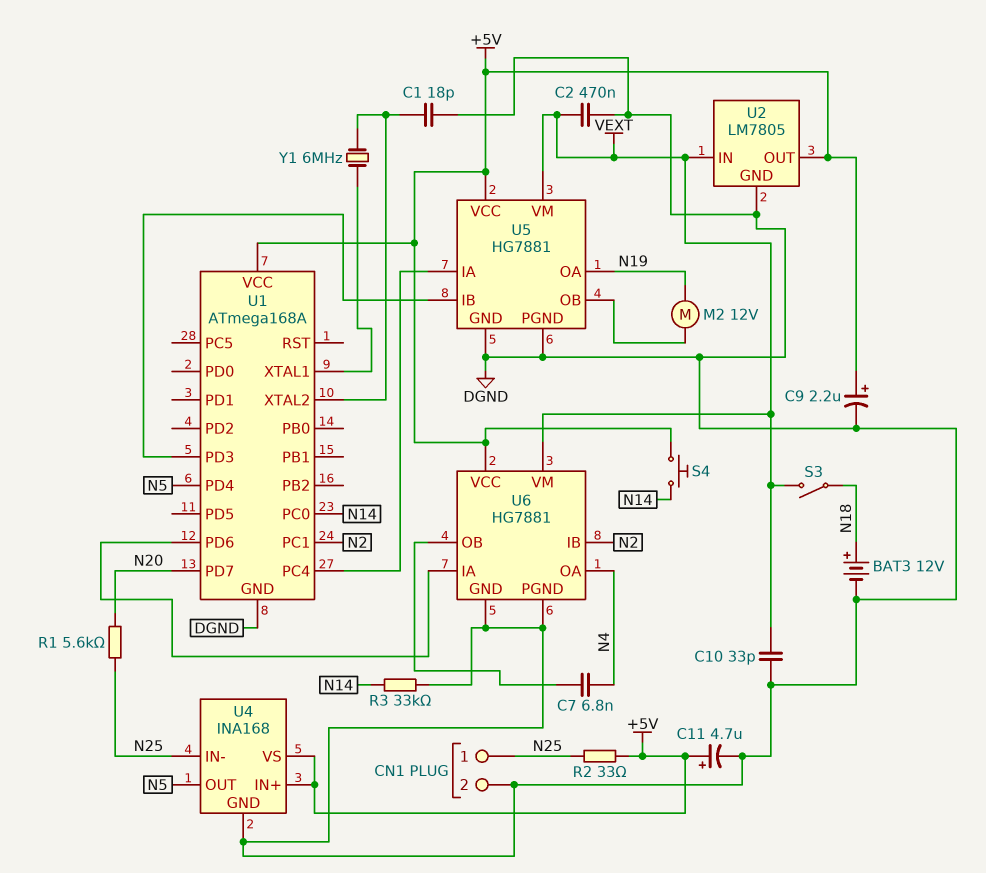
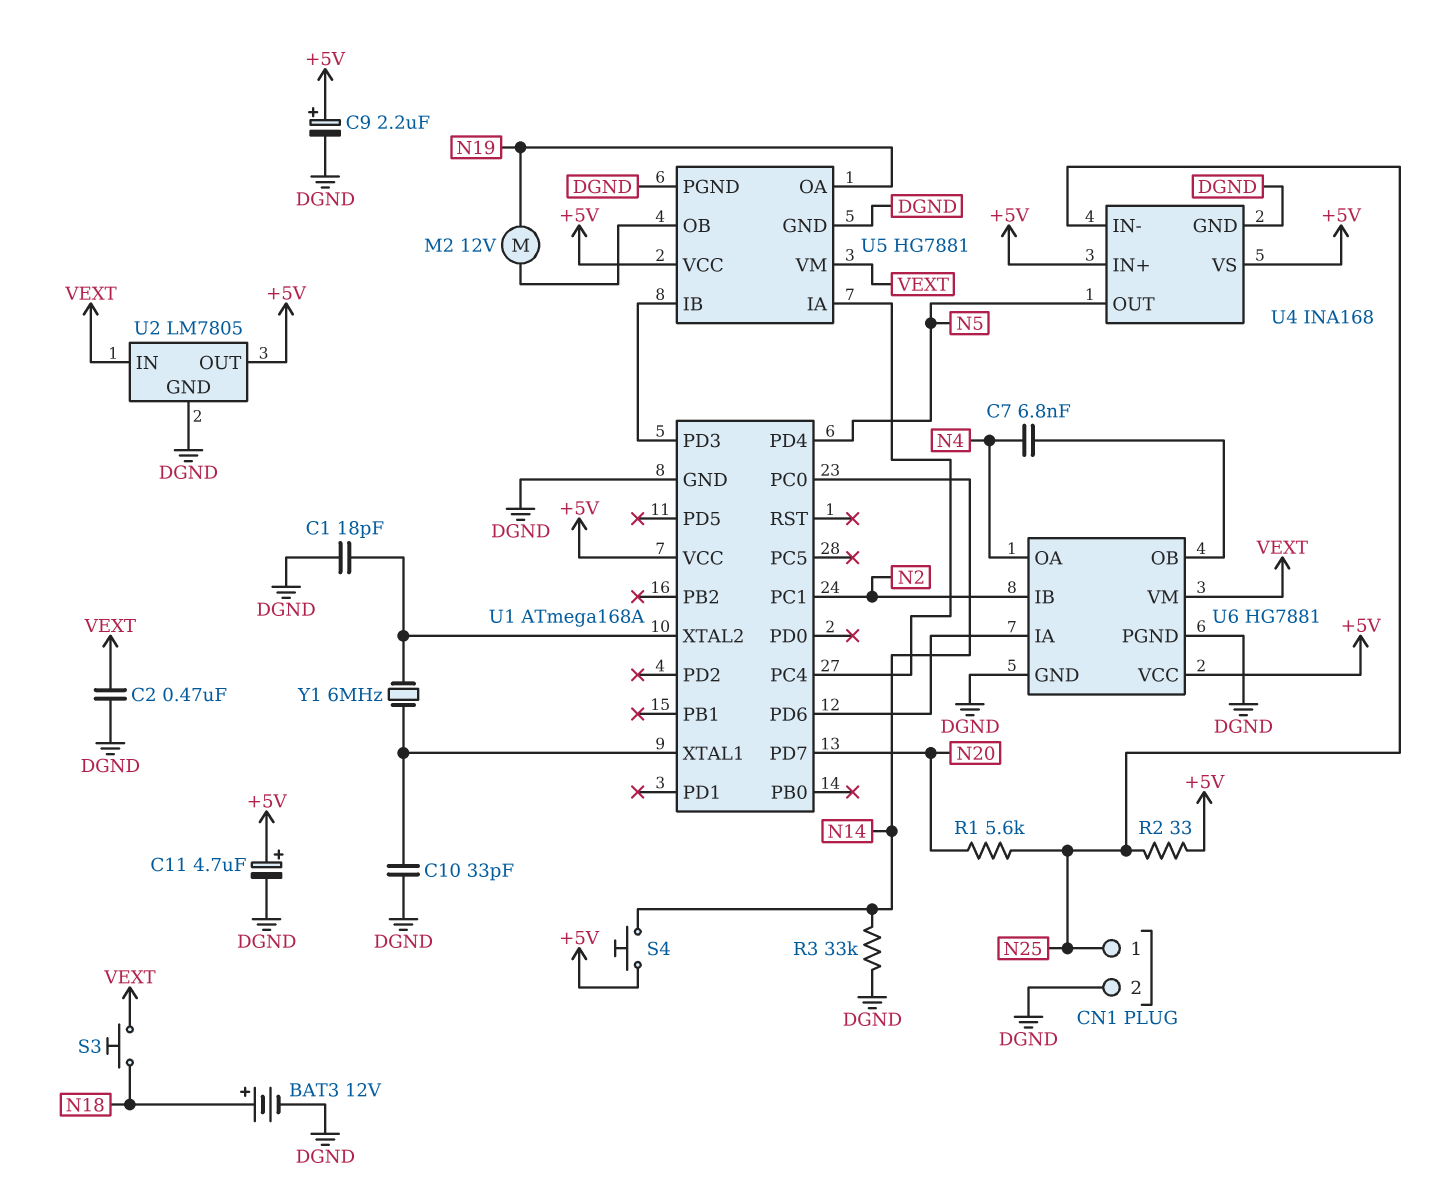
C10: 33pF (DGND, VEXT) -> 33pF (DGND, U1/XTAL1)
S3: switch (N18, VEXT) -> button (N18, VEXT)

